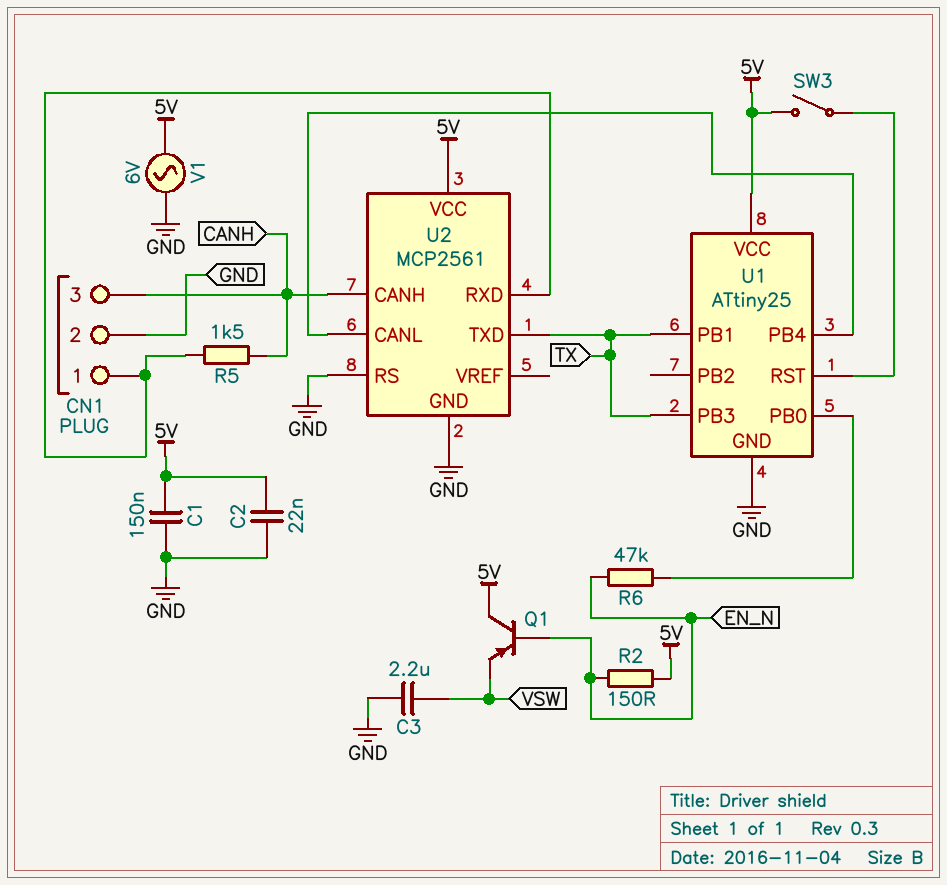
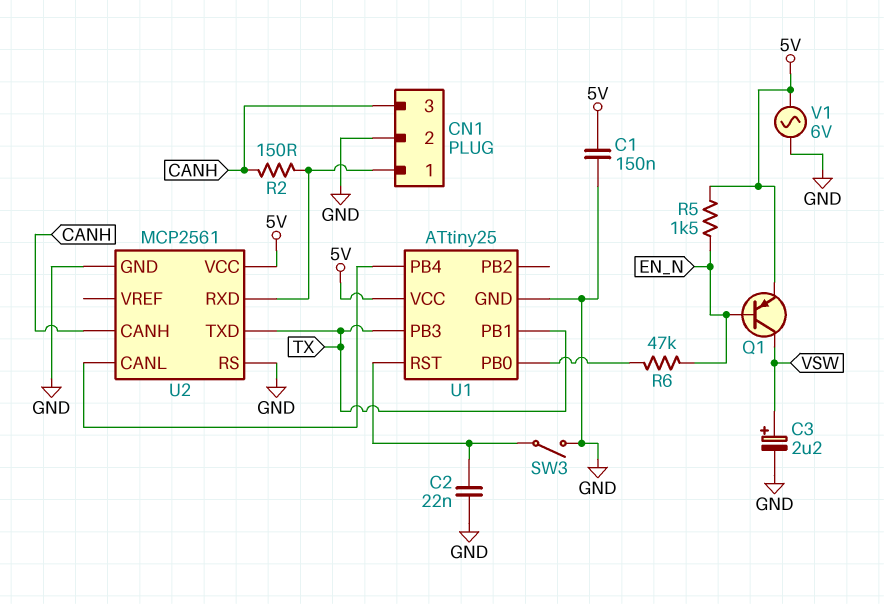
C2: 22nF (5V, GND) -> 22nF (GND, U1/RST)
C3: 2.2uF (GND, VSW) -> 2.2uF (plus VSW, minus GND)
Q1: PNP (B EN_N, C 5V, E VSW) -> PNP (B EN_N, C VSW, E 5V)
R2: 150 (5V, EN_N) -> 150 (CANH, CN1/1)
R5: 1.5k (CANH, CN1/1) -> 1.5k (5V, EN_N)
SW3: switch (5V, U1/RST) -> switch (GND, U1/RST)

